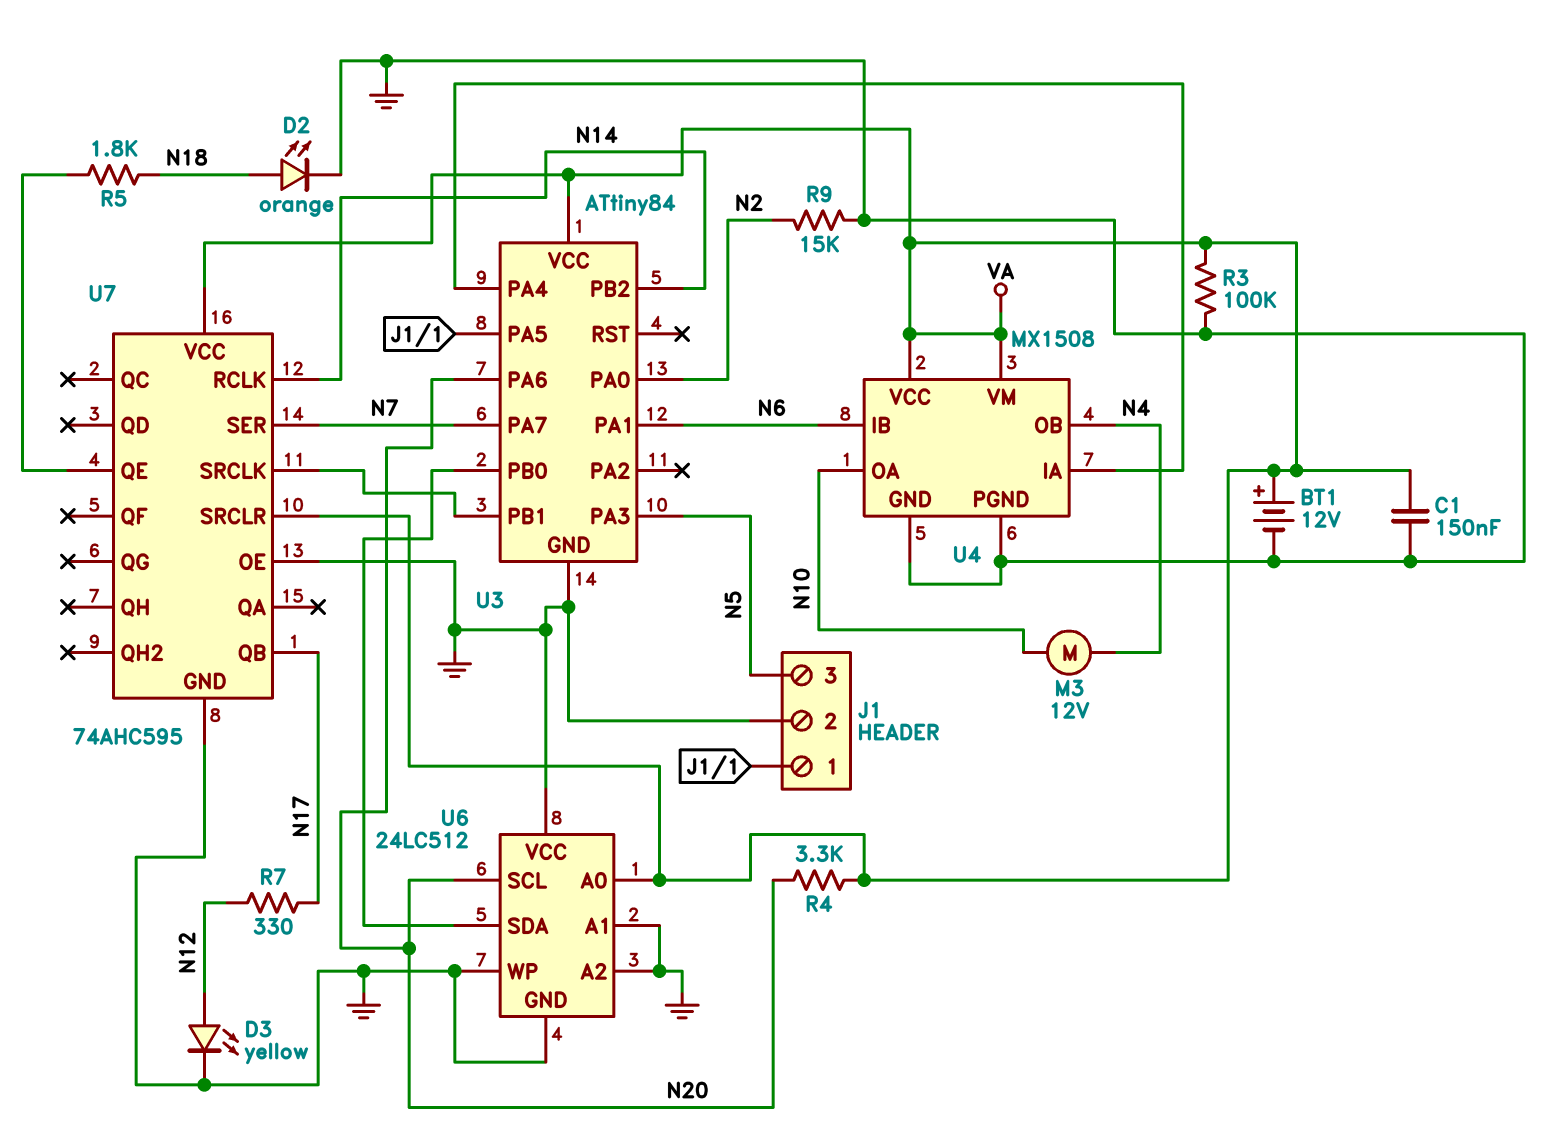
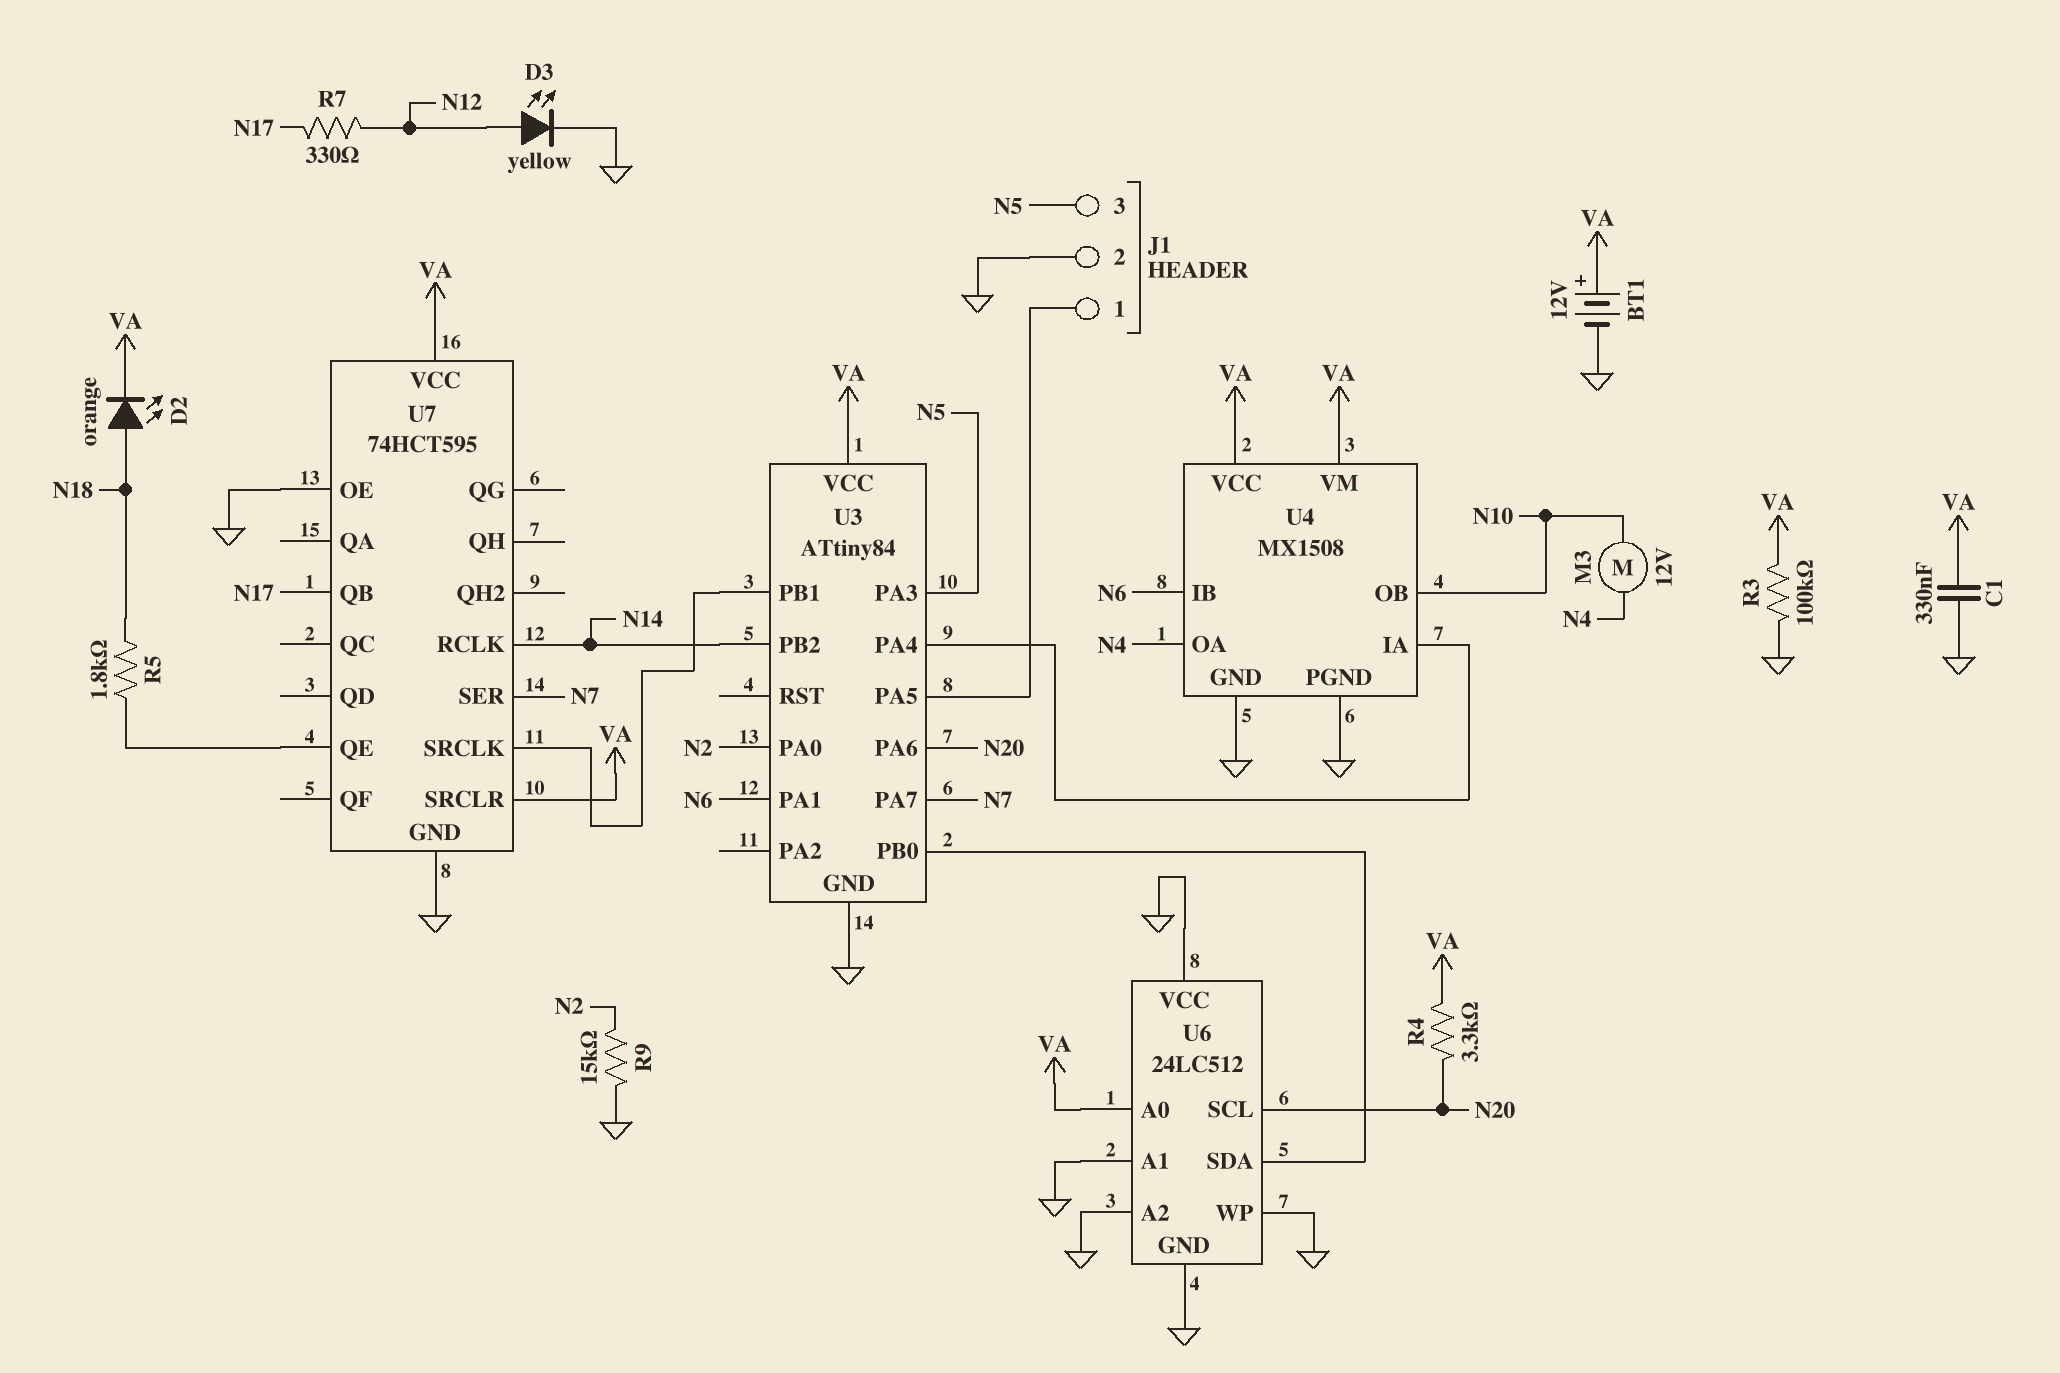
C1: 150nF (GND, VA) -> 330nF (GND, VA)
D2: LED orange (A N18, K GND) -> LED orange (A N18, K VA)
U4 pin OA: N10 -> N4
U4 pin OB: N4 -> N10
U7: 74AHC595 -> 74HCT595

